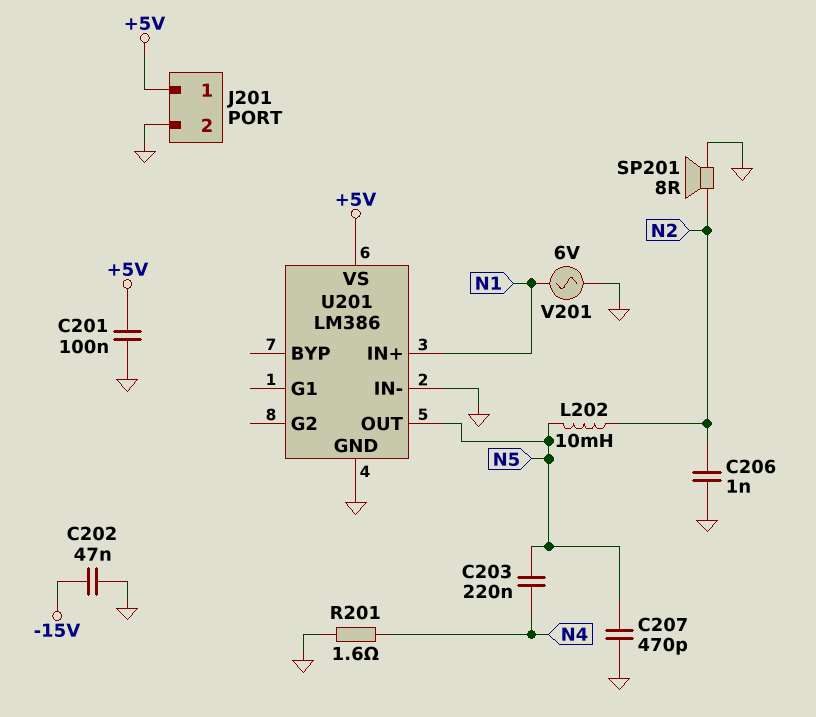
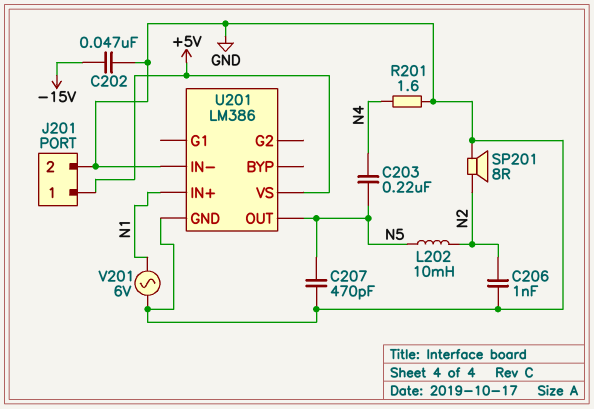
C201: 100nF (+5V, GND) -> none

